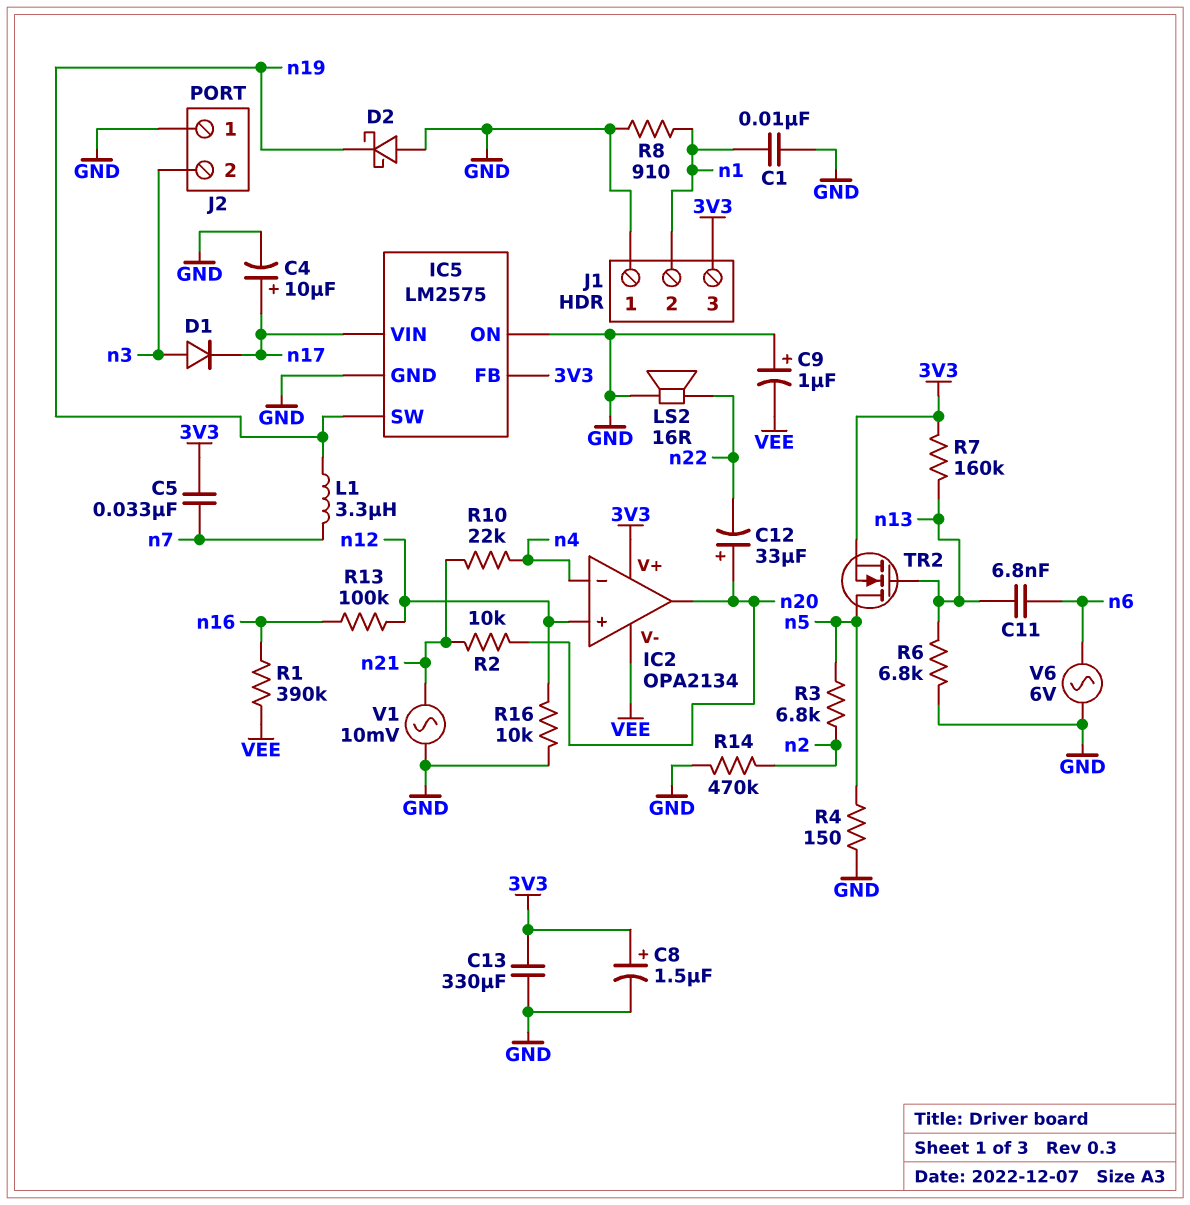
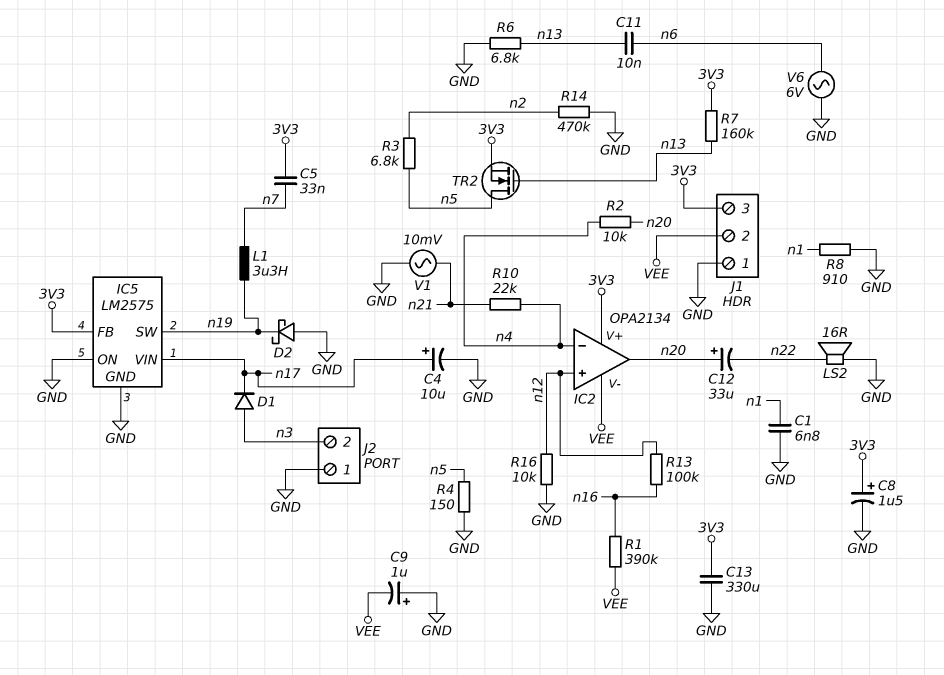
C1: 10nF (GND, n1) -> 6.8nF (GND, n1)
C11: 6.8nF (n6, n13) -> 10nF (n6, n13)
J1 pin 2: n1 -> VEE
R2: 10k (n20, n21) -> 10k (n4, n20)

